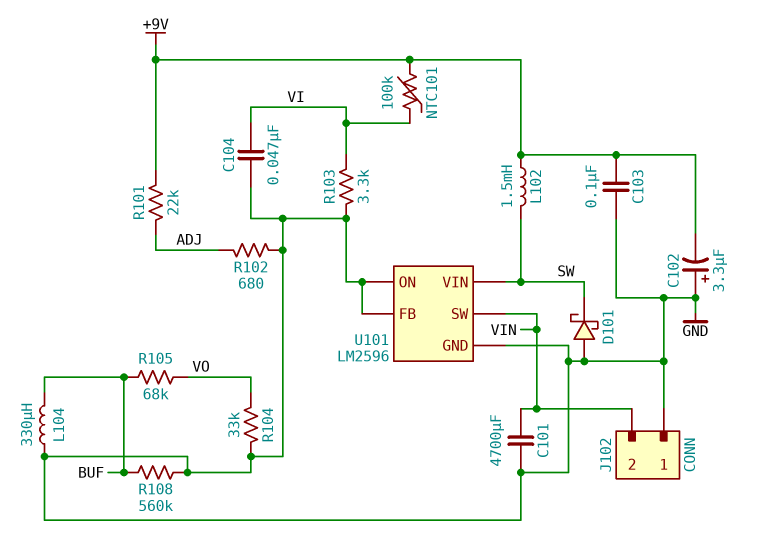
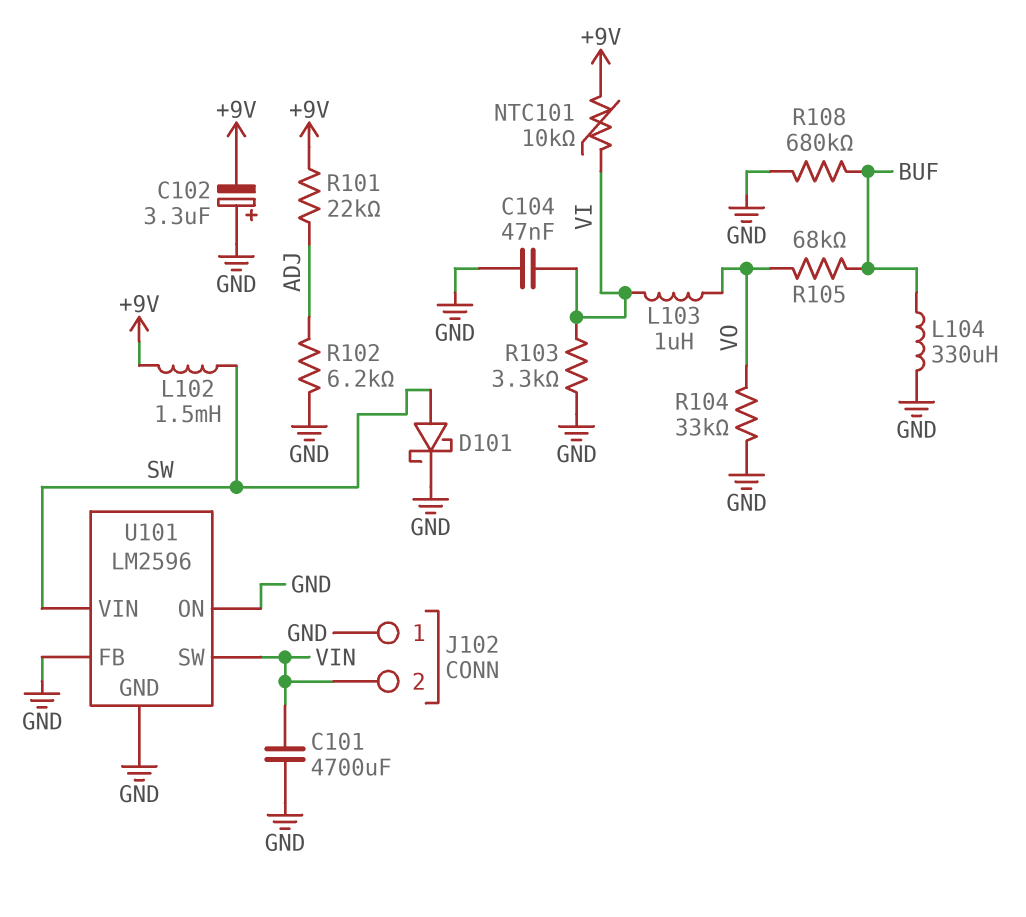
C103: 100nF (+9V, GND) -> none
D101: schottky (A GND, K SW) -> schottky (A SW, K GND)
L103: none -> 1uH (VI, VO)
NTC101: 100k (+9V, VI) -> 10k (+9V, VI)
R102: 680 (ADJ, GND) -> 6.2k (ADJ, GND)
R108: 560k (BUF, GND) -> 680k (BUF, GND)

